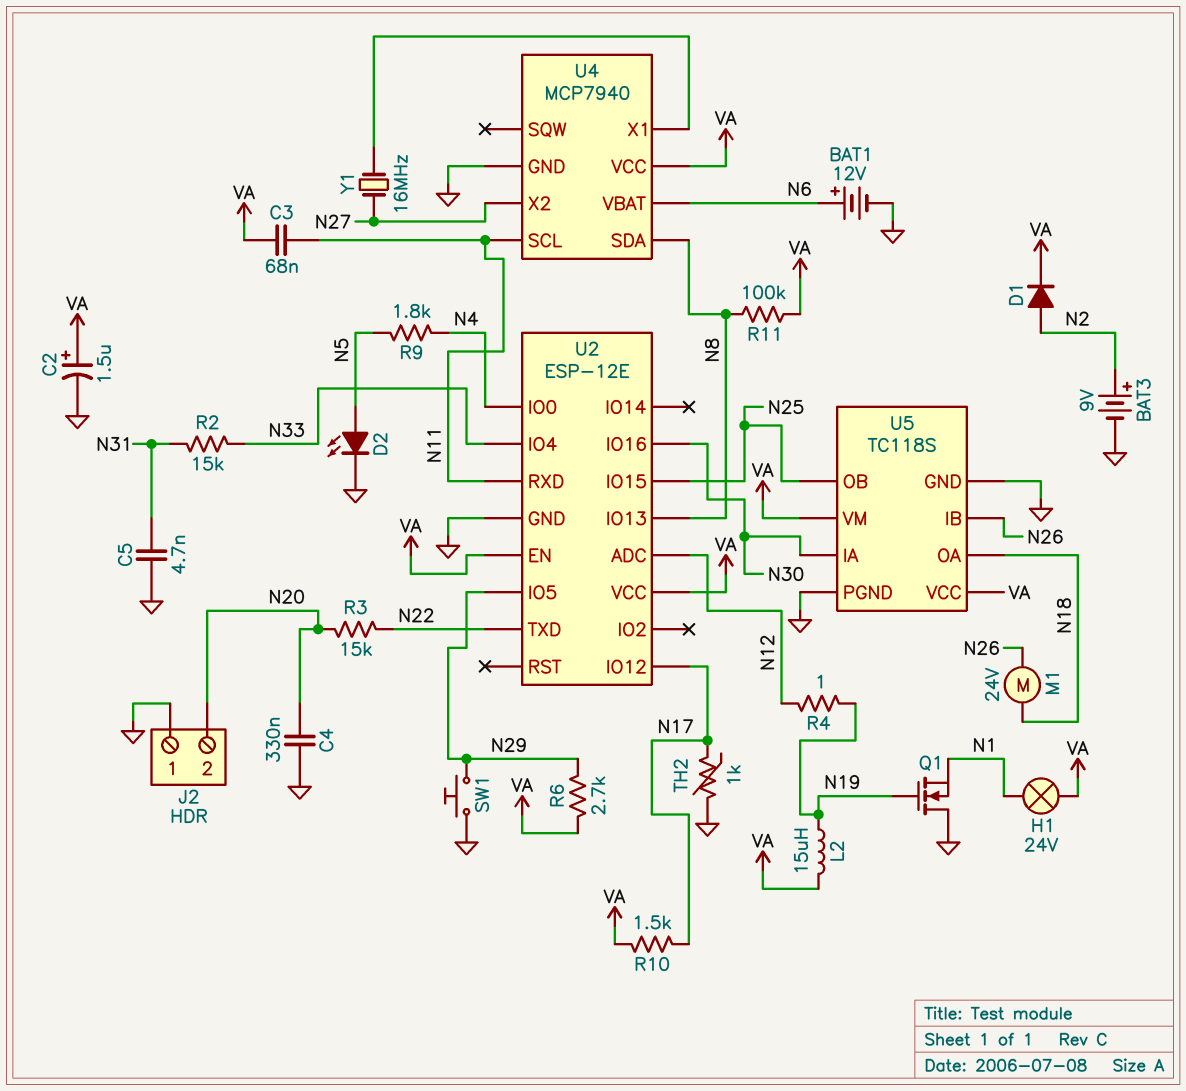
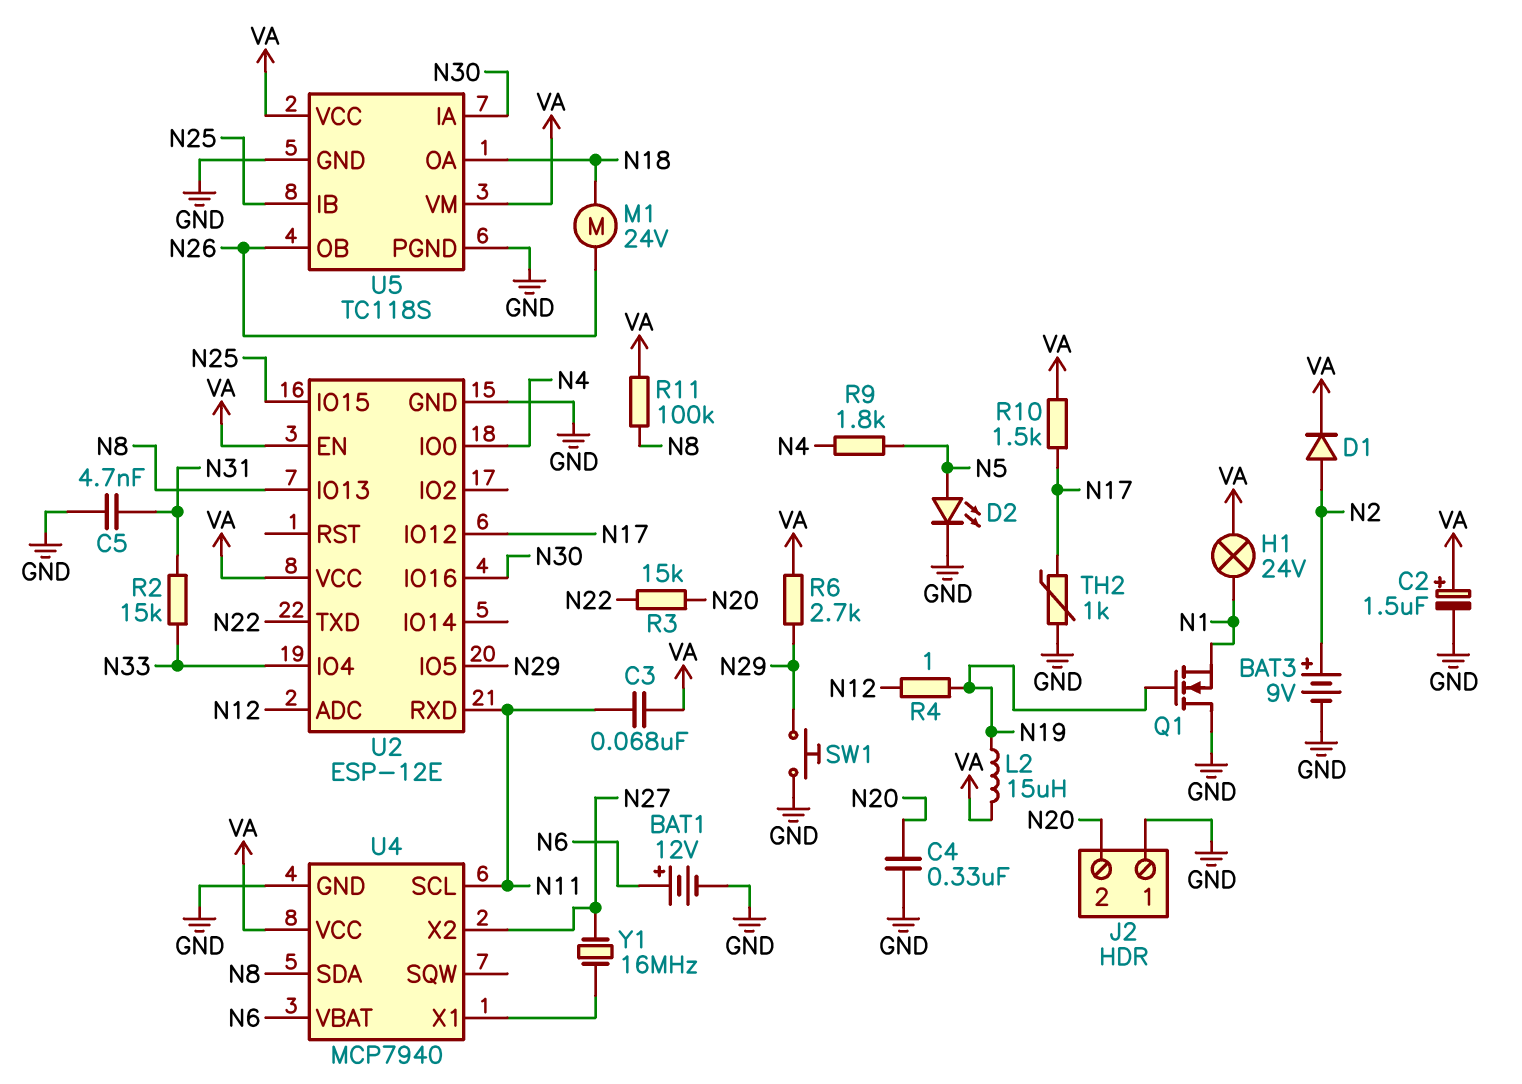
U5 pin IB: N26 -> N25
U5 pin OB: N25 -> N26

